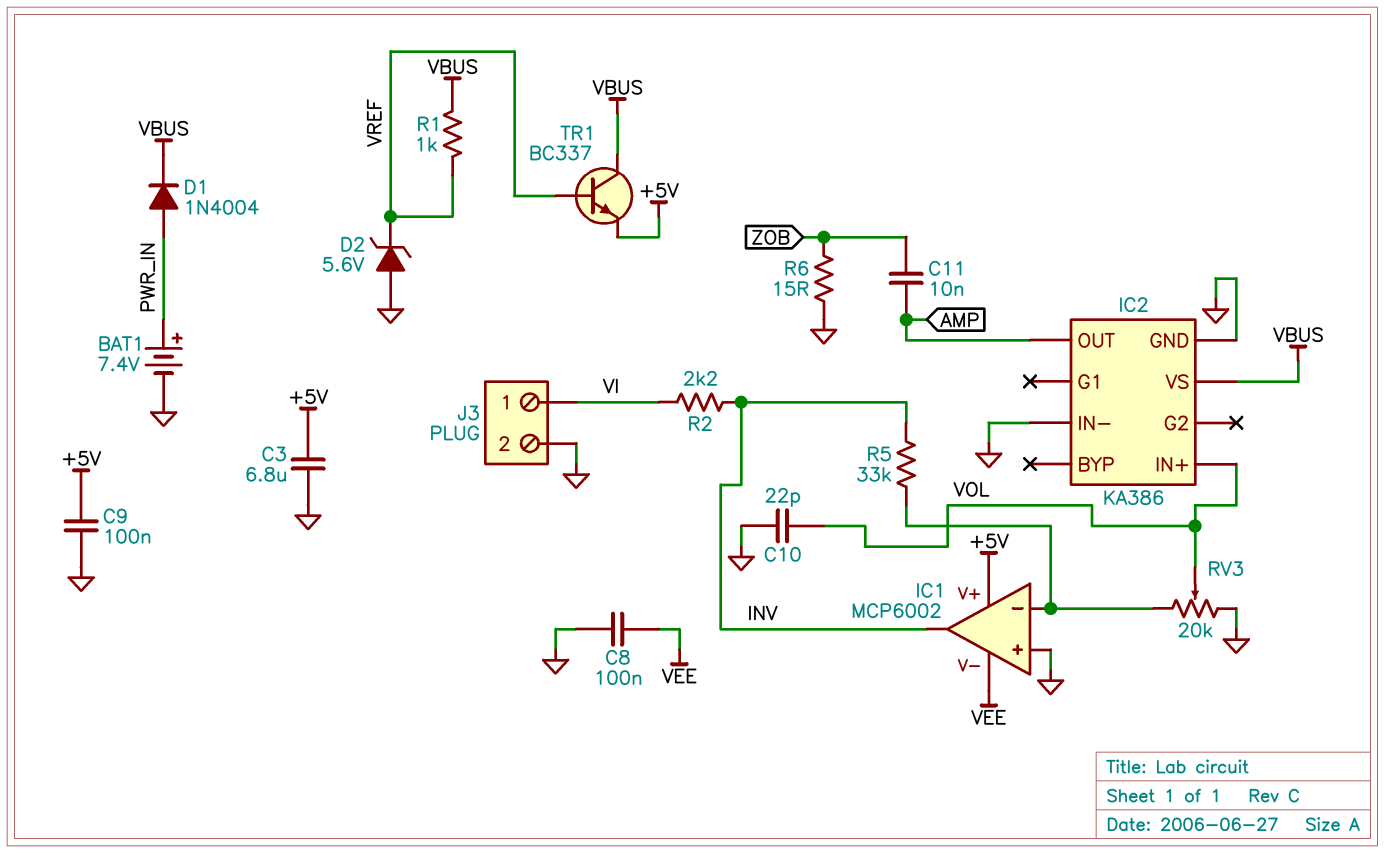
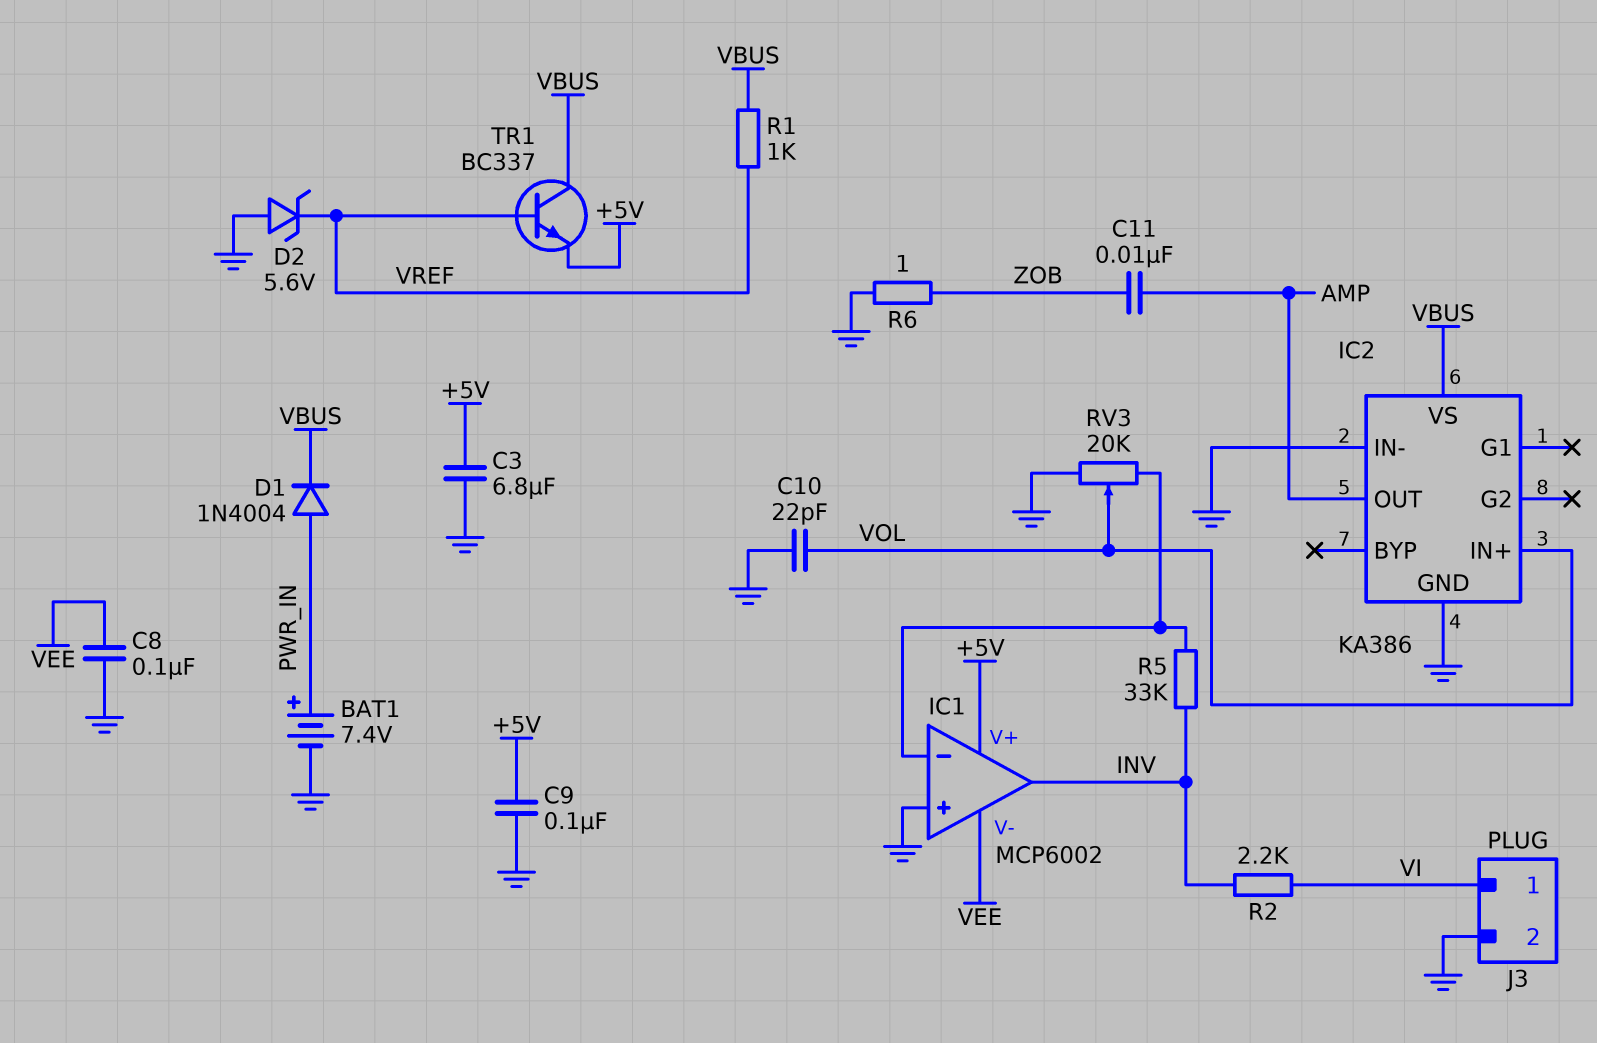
R6: 15 (GND, ZOB) -> 1 (GND, ZOB)

